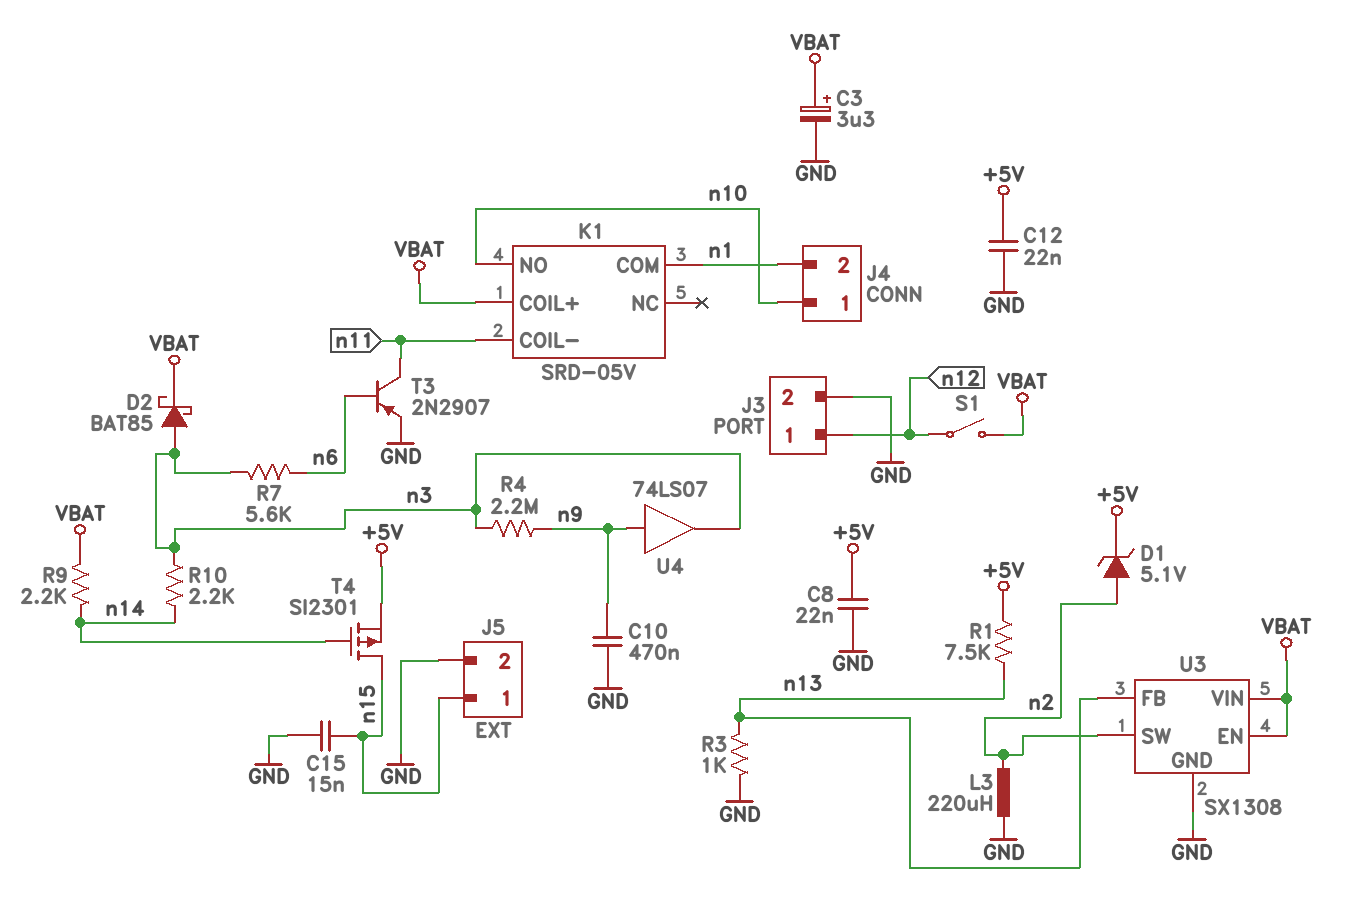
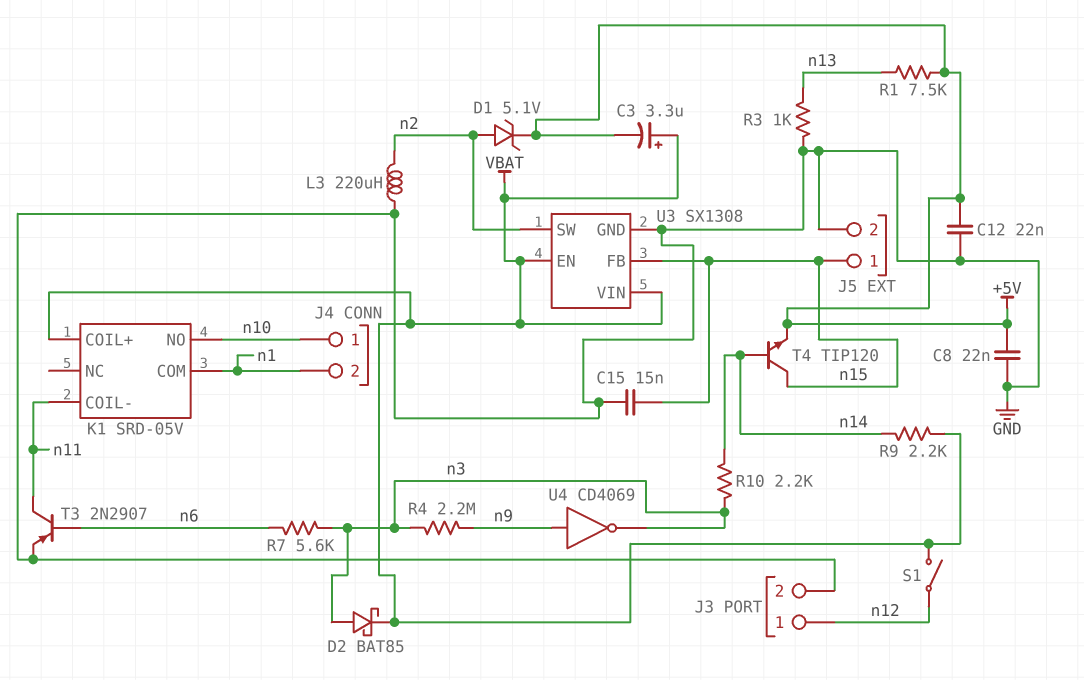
C3: 3.3uF (plus VBAT, minus GND) -> 3.3uF (plus VBAT, minus +5V)
C10: 470nF (GND, n9) -> none
T4: PMOS SI2301 (G n14, D n15, S +5V) -> NPN TIP120 (B n14, C n15, E +5V)
U3 pin FB: n13 -> n15
U4: buffer 74LS07 (in n9, out n3) -> NOT CD4069 (in n9, out n3)

